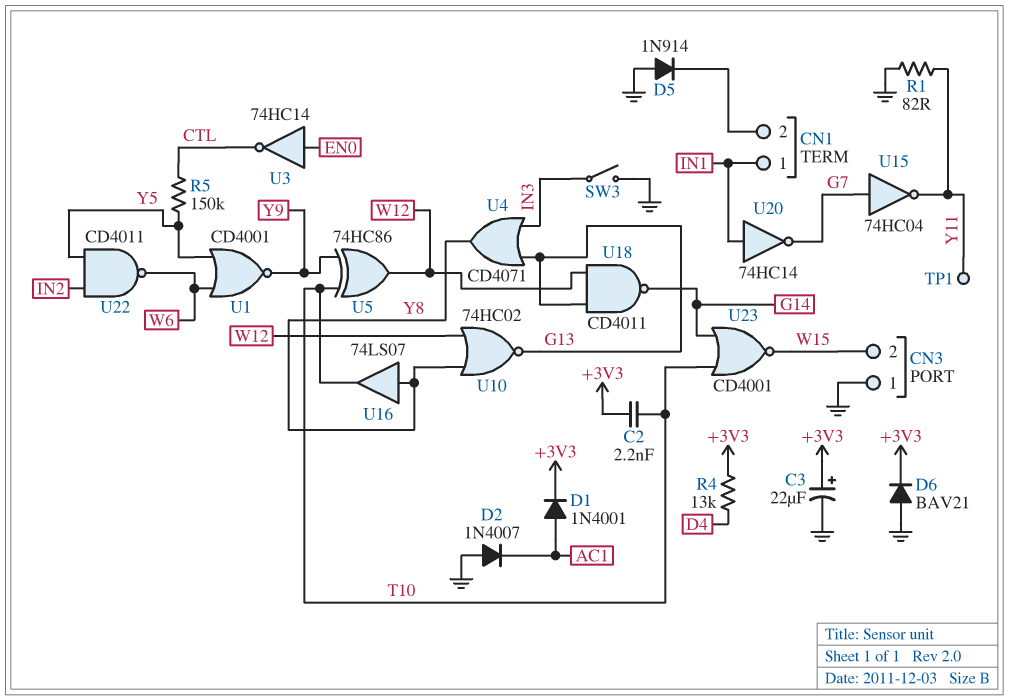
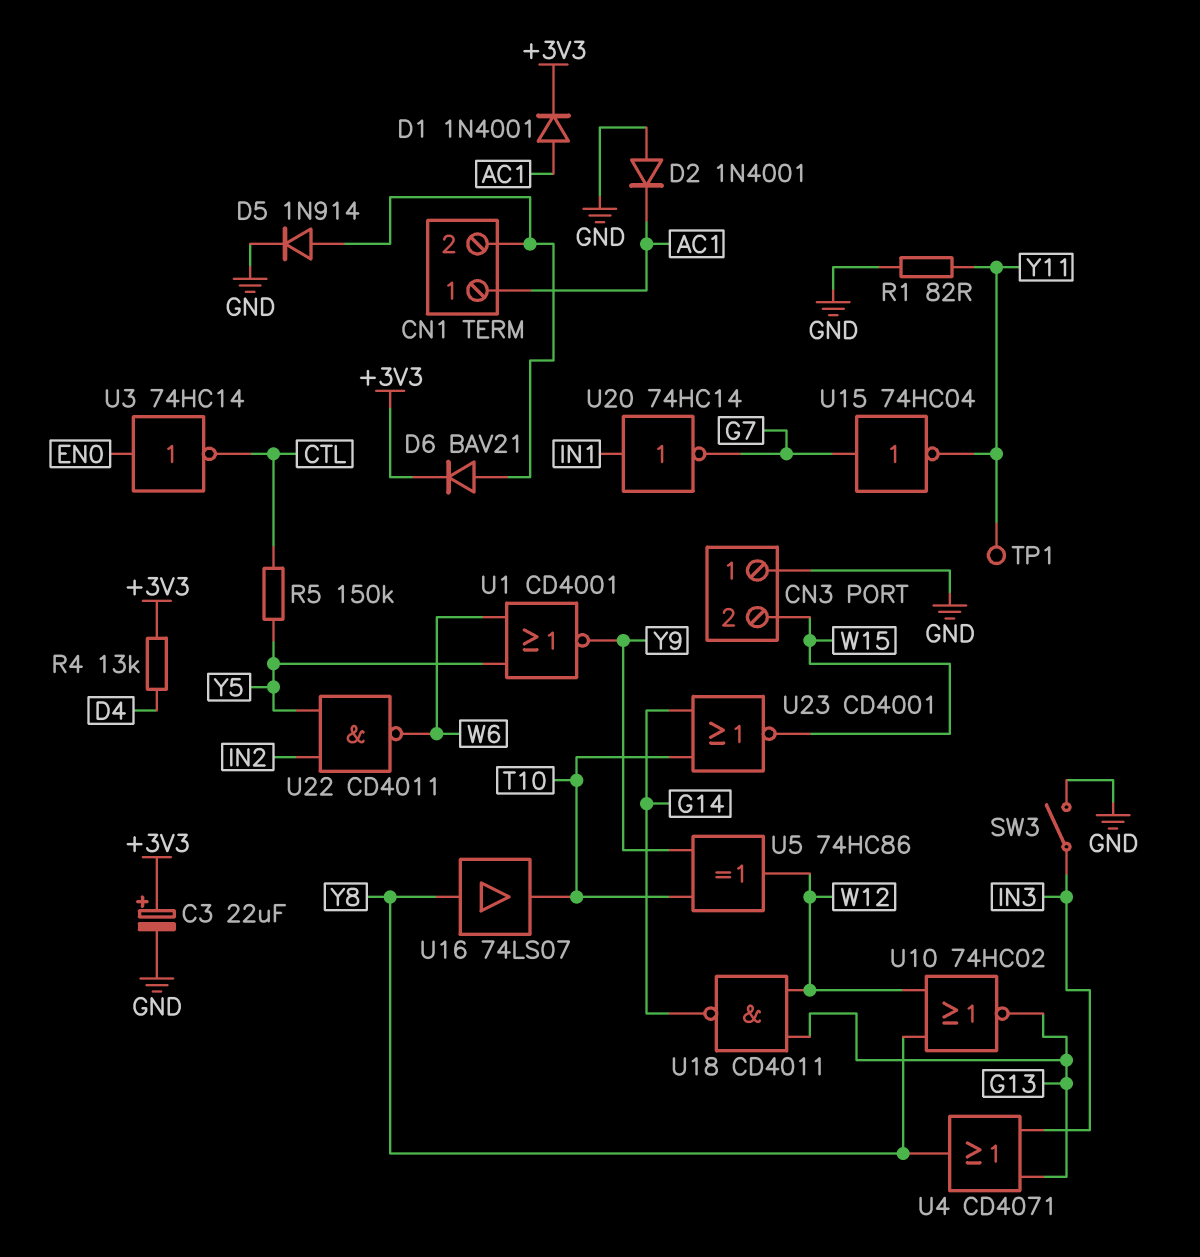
C2: 2.2nF (+3V3, T10) -> none
CN1 pin 1: IN1 -> AC1
D2: diode 1N4007 (A GND, K AC1) -> diode 1N4001 (A GND, K AC1)
D5: diode 1N914 (A GND, K CN1/2) -> diode 1N914 (A CN1/2, K GND)
D6: diode BAV21 (A GND, K +3V3) -> diode BAV21 (A CN1/2, K +3V3)

